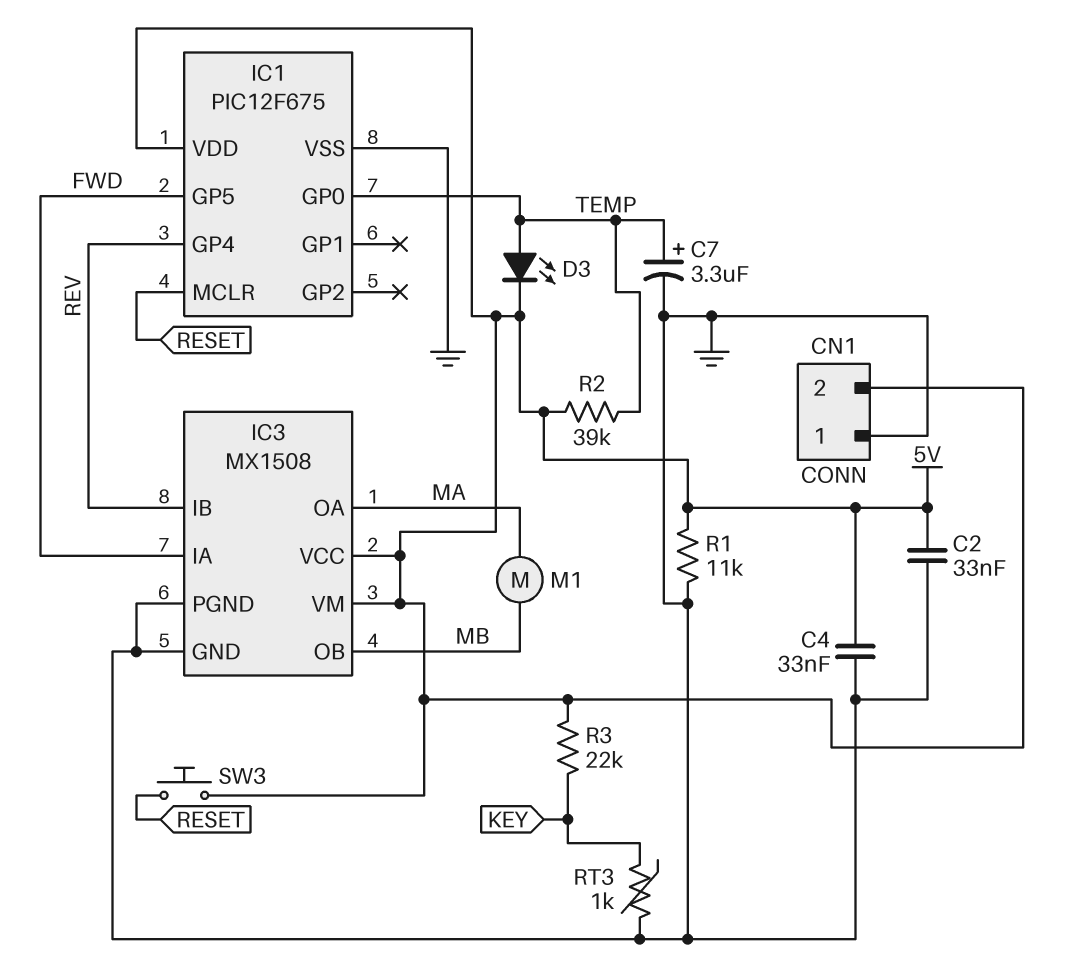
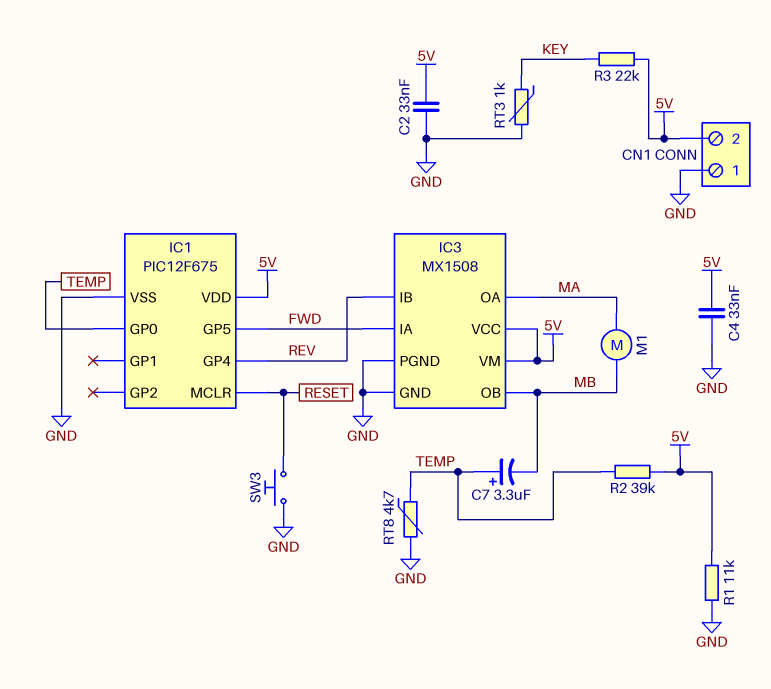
C7: 3.3uF (plus TEMP, minus GND) -> 3.3uF (plus TEMP, minus MB)
D3: LED (A TEMP, K 5V) -> none
RT8: none -> 4.7k (GND, TEMP)
SW3: button (5V, RESET) -> button (GND, RESET)

